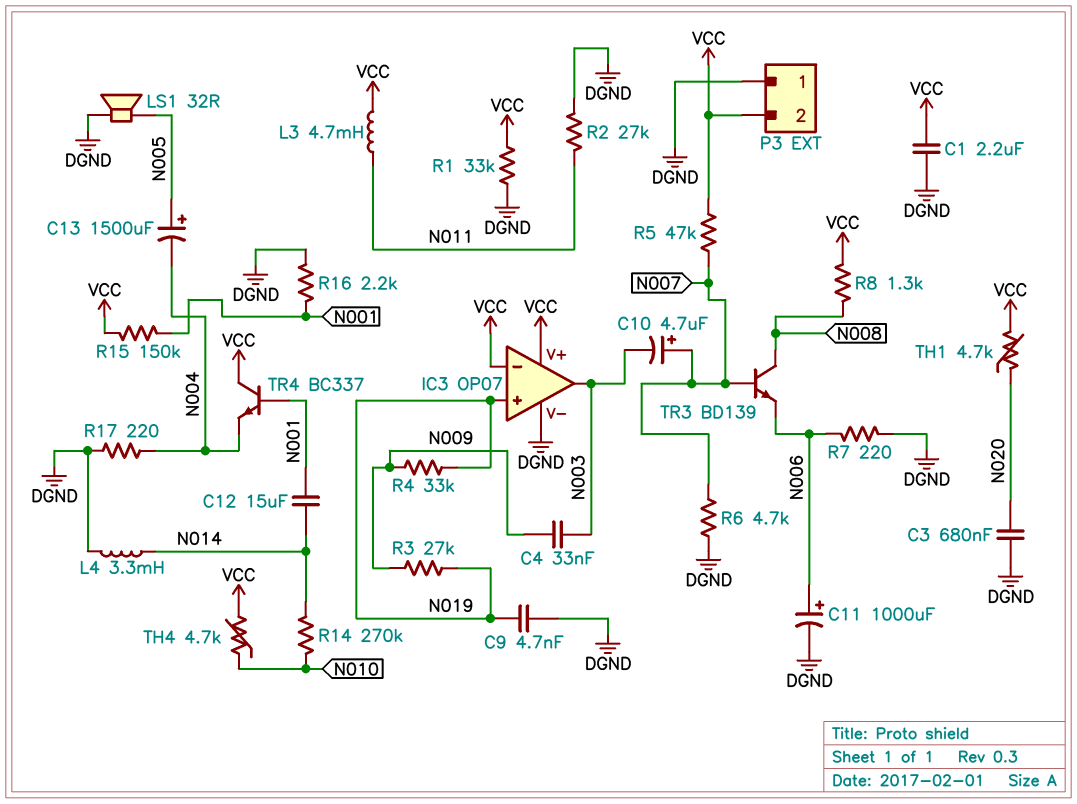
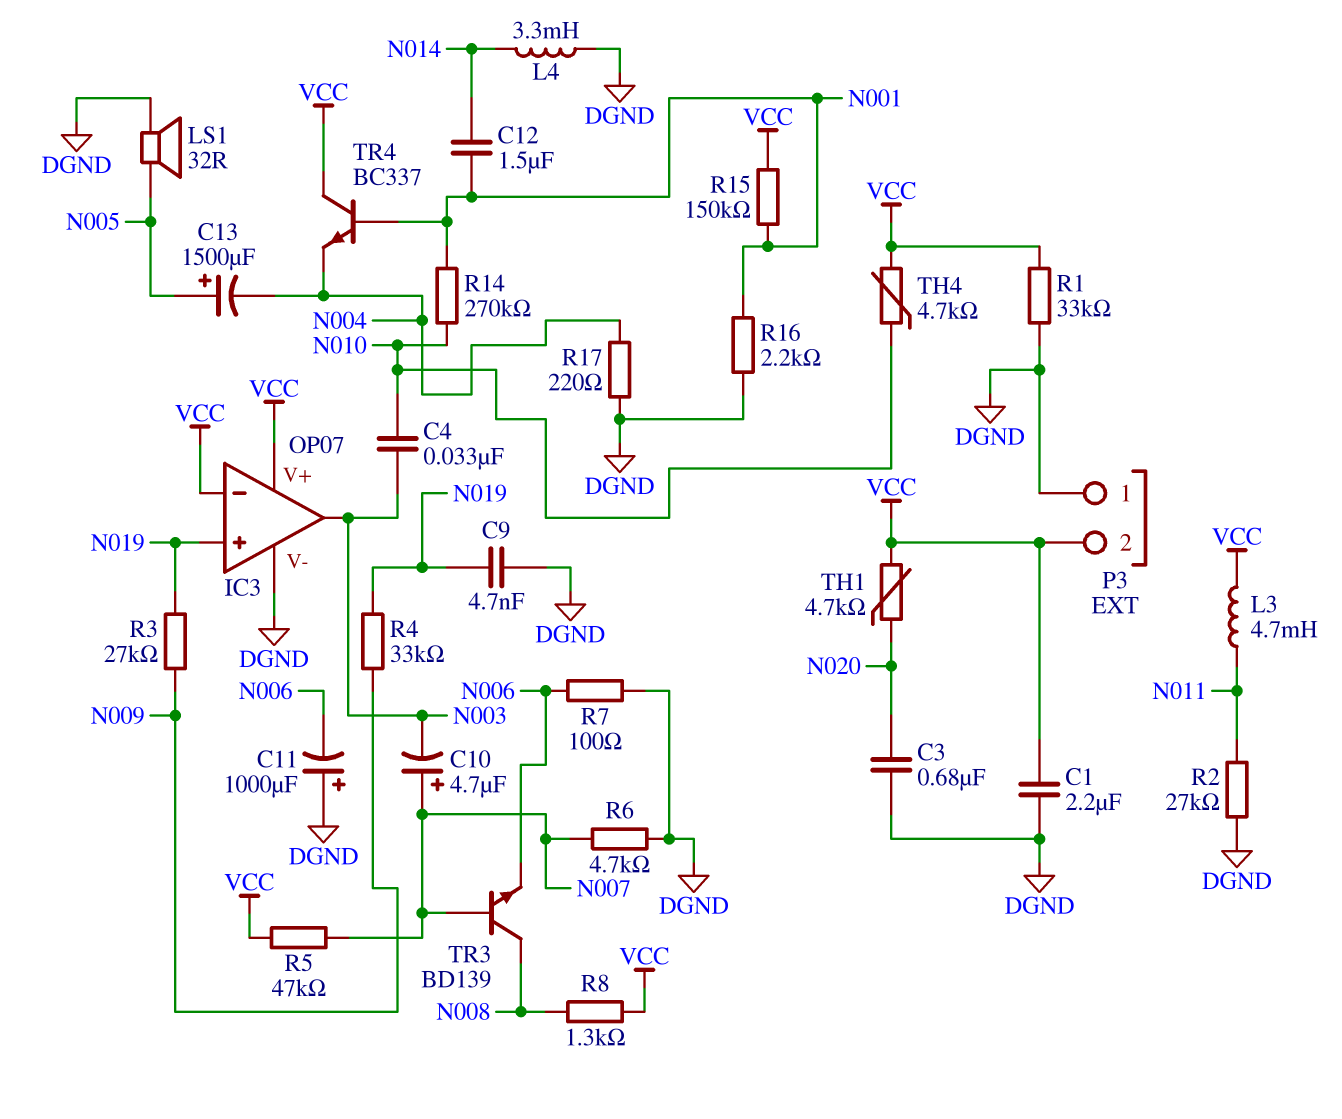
C4: 33nF (N003, N009) -> 33nF (N003, N010)
C11: 1000uF (plus N006, minus DGND) -> 1000uF (plus DGND, minus N006)
C12: 15uF (N001, N014) -> 1.5uF (N001, N014)
R7: 220 (DGND, N006) -> 100 (DGND, N006)
R14: 270k (N010, N014) -> 270k (N001, N010)

